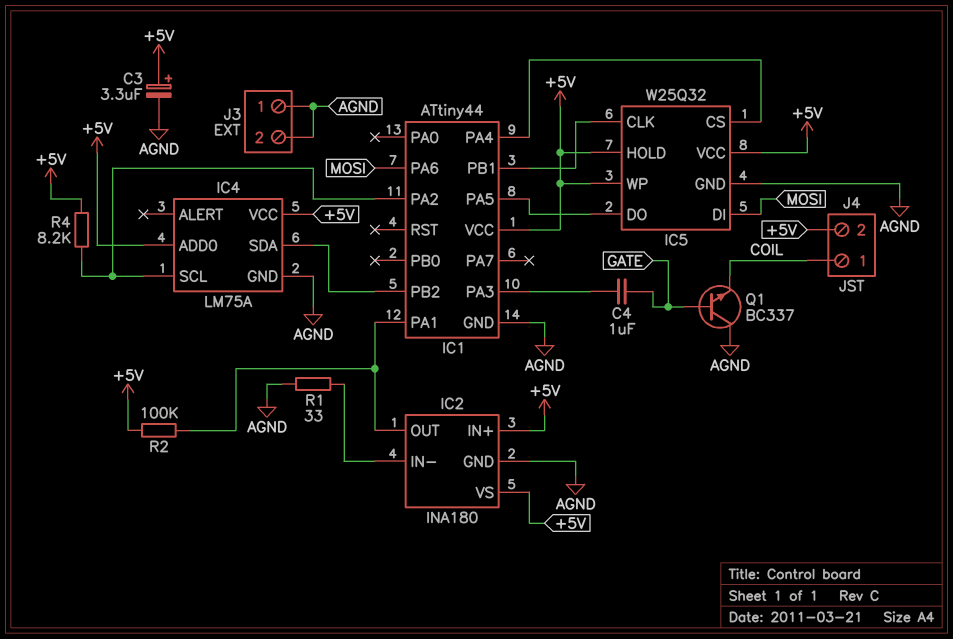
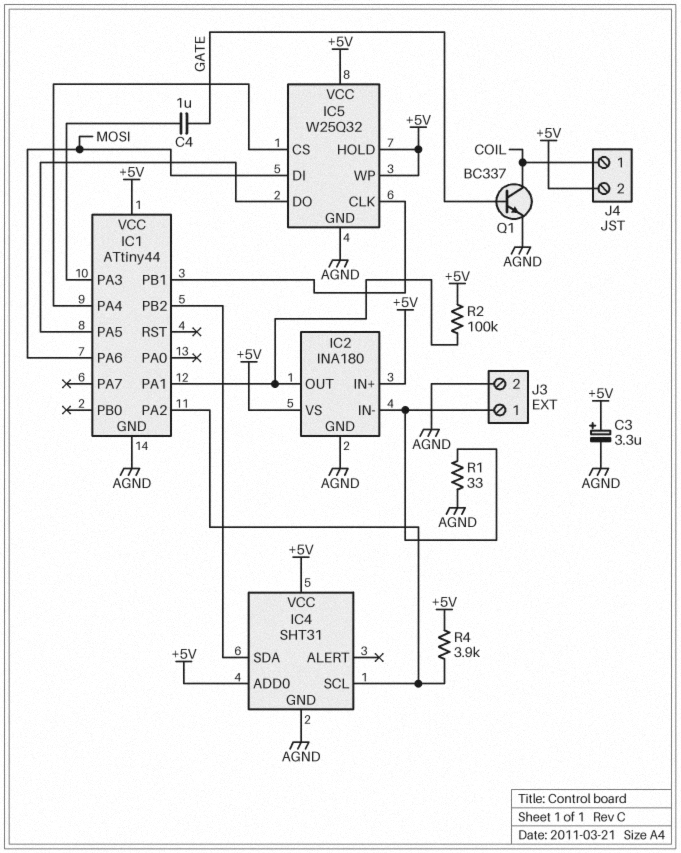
IC4: LM75A -> SHT31
J3 pin 1: AGND -> IC2/IN-
Q1: NPN BC337 (B GATE, C AGND, E COIL) -> NPN BC337 (B GATE, C COIL, E AGND)
R4: 8.2k (+5V, IC1/PA2) -> 3.9k (+5V, IC1/PA2)

